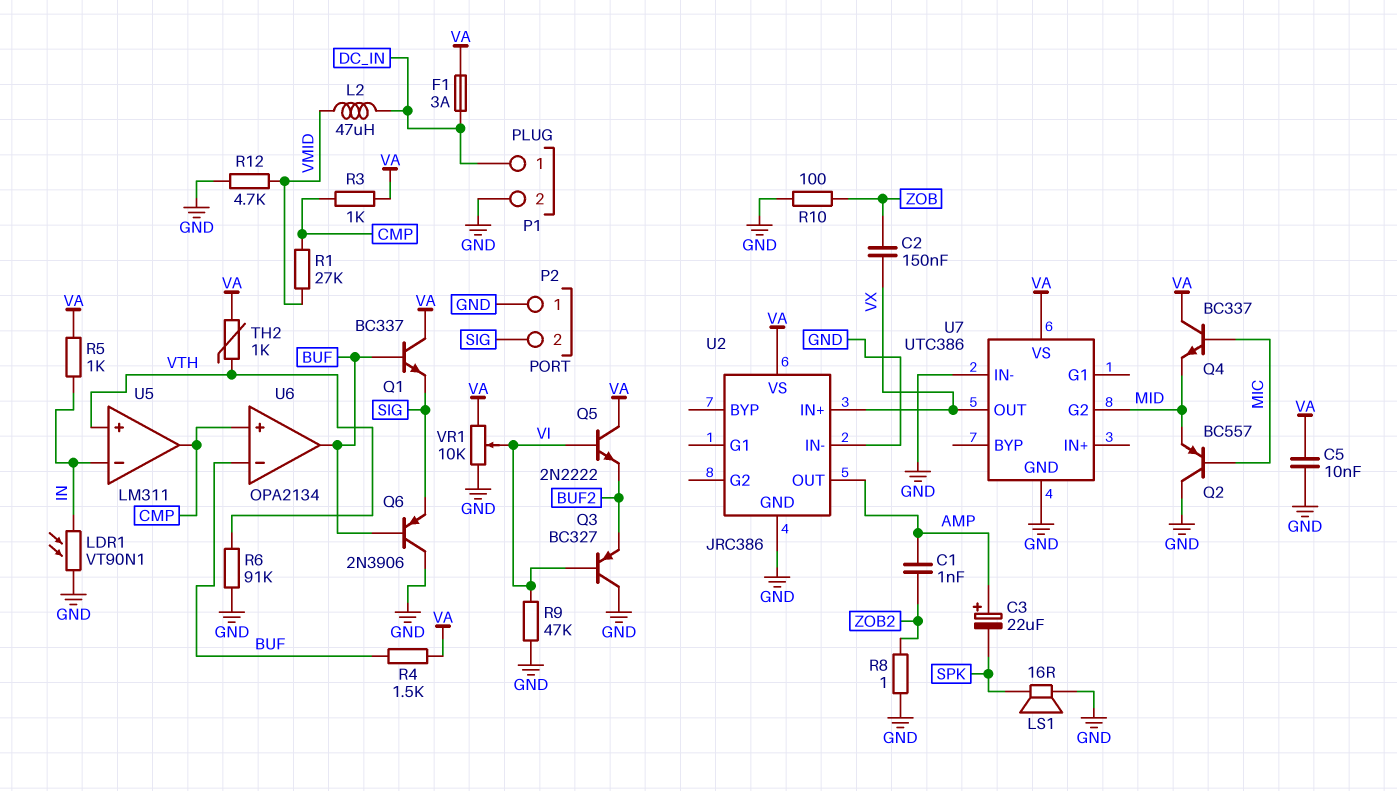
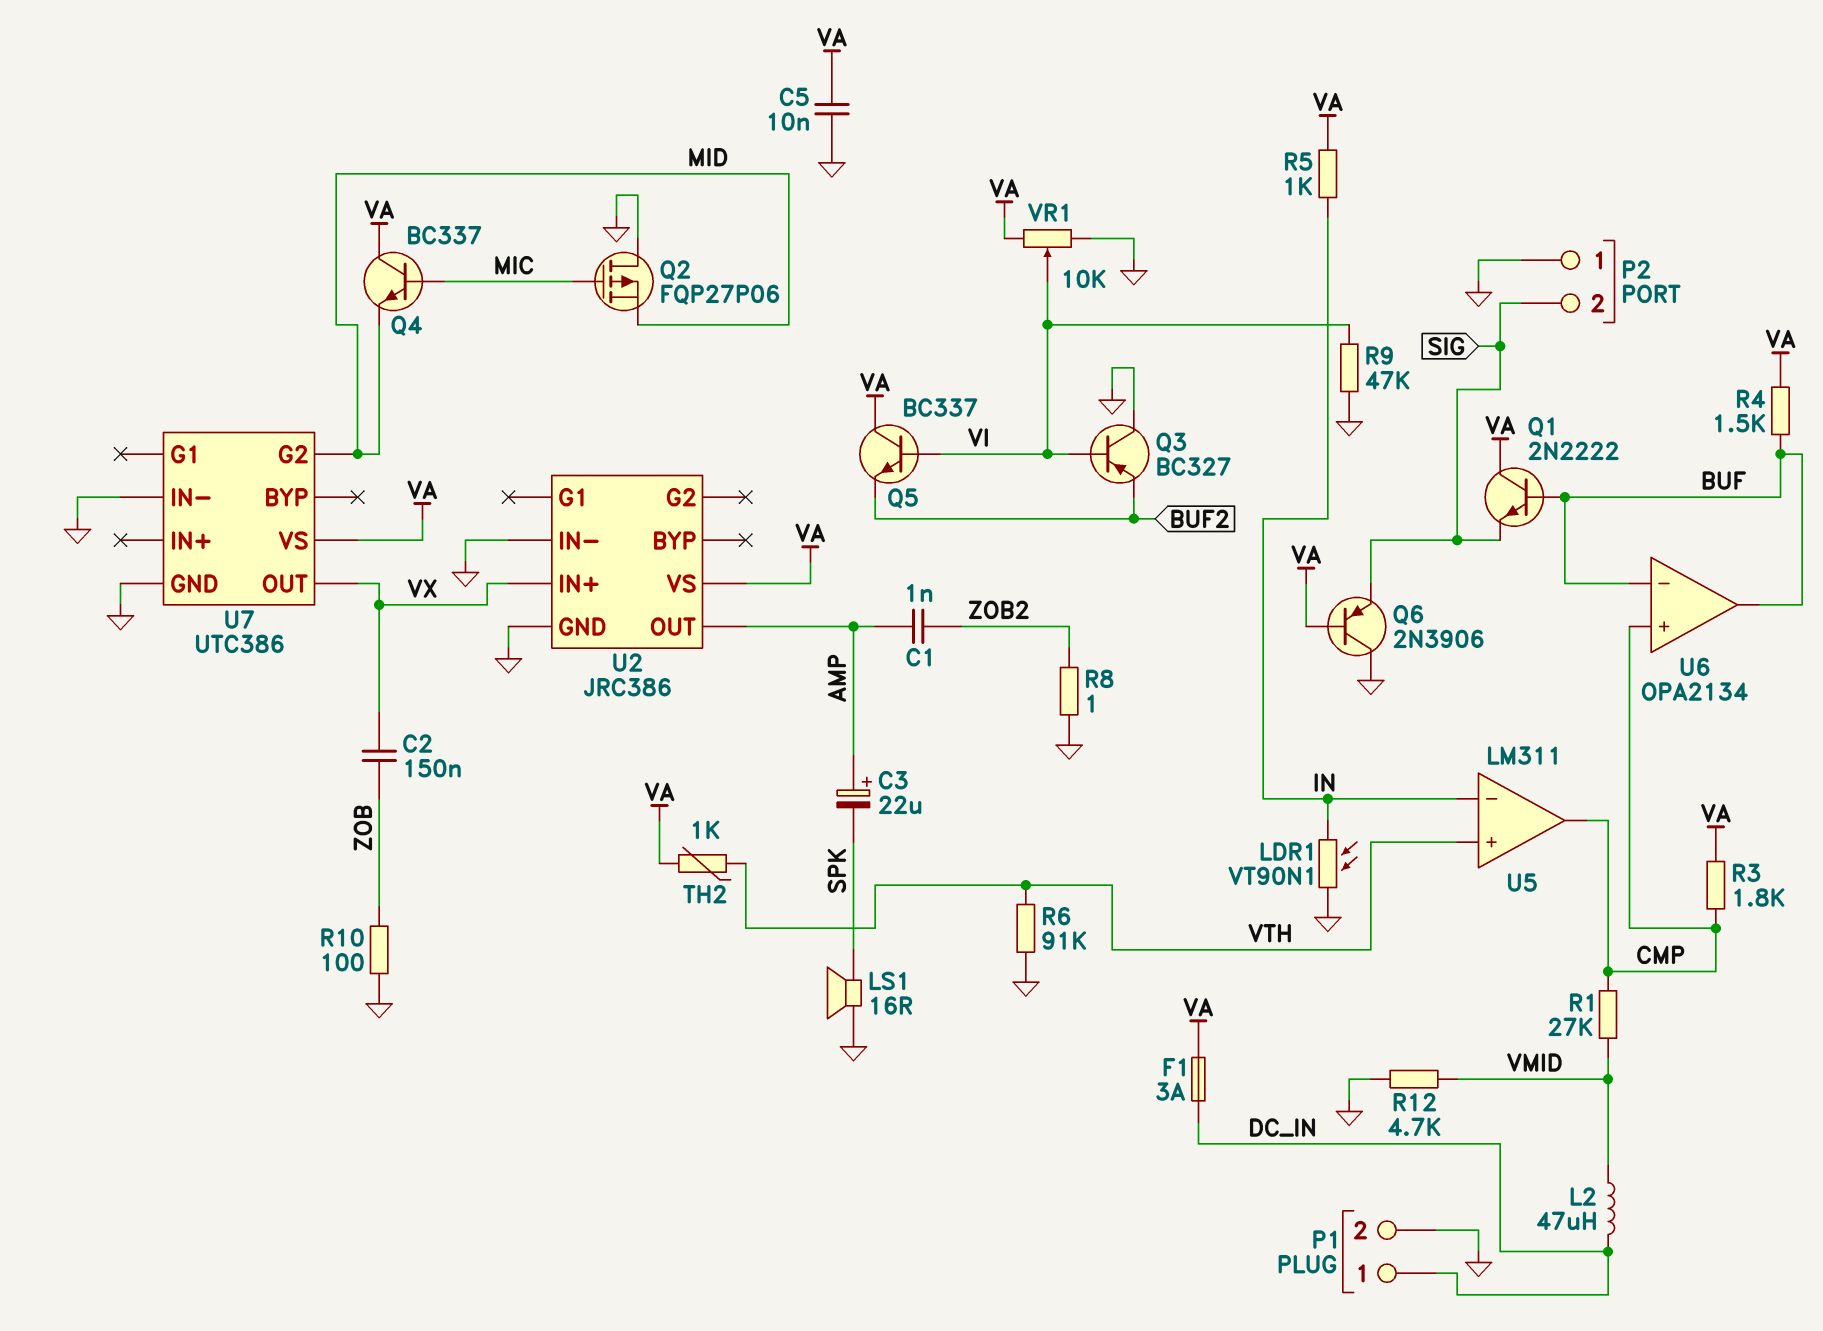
Q1: NPN BC337 (B BUF, C VA, E SIG) -> NPN 2N2222 (B BUF, C VA, E SIG)
Q2: PNP BC557 (B MIC, C GND, E MID) -> PMOS FQP27P06 (G MIC, D GND, S MID)
Q5: NPN 2N2222 (B VI, C VA, E BUF2) -> NPN BC337 (B VI, C VA, E BUF2)
Q6: PNP 2N3906 (B BUF, C GND, E SIG) -> PNP 2N3906 (B VA, C GND, E SIG)
R3: 1k (CMP, VA) -> 1.8k (CMP, VA)

